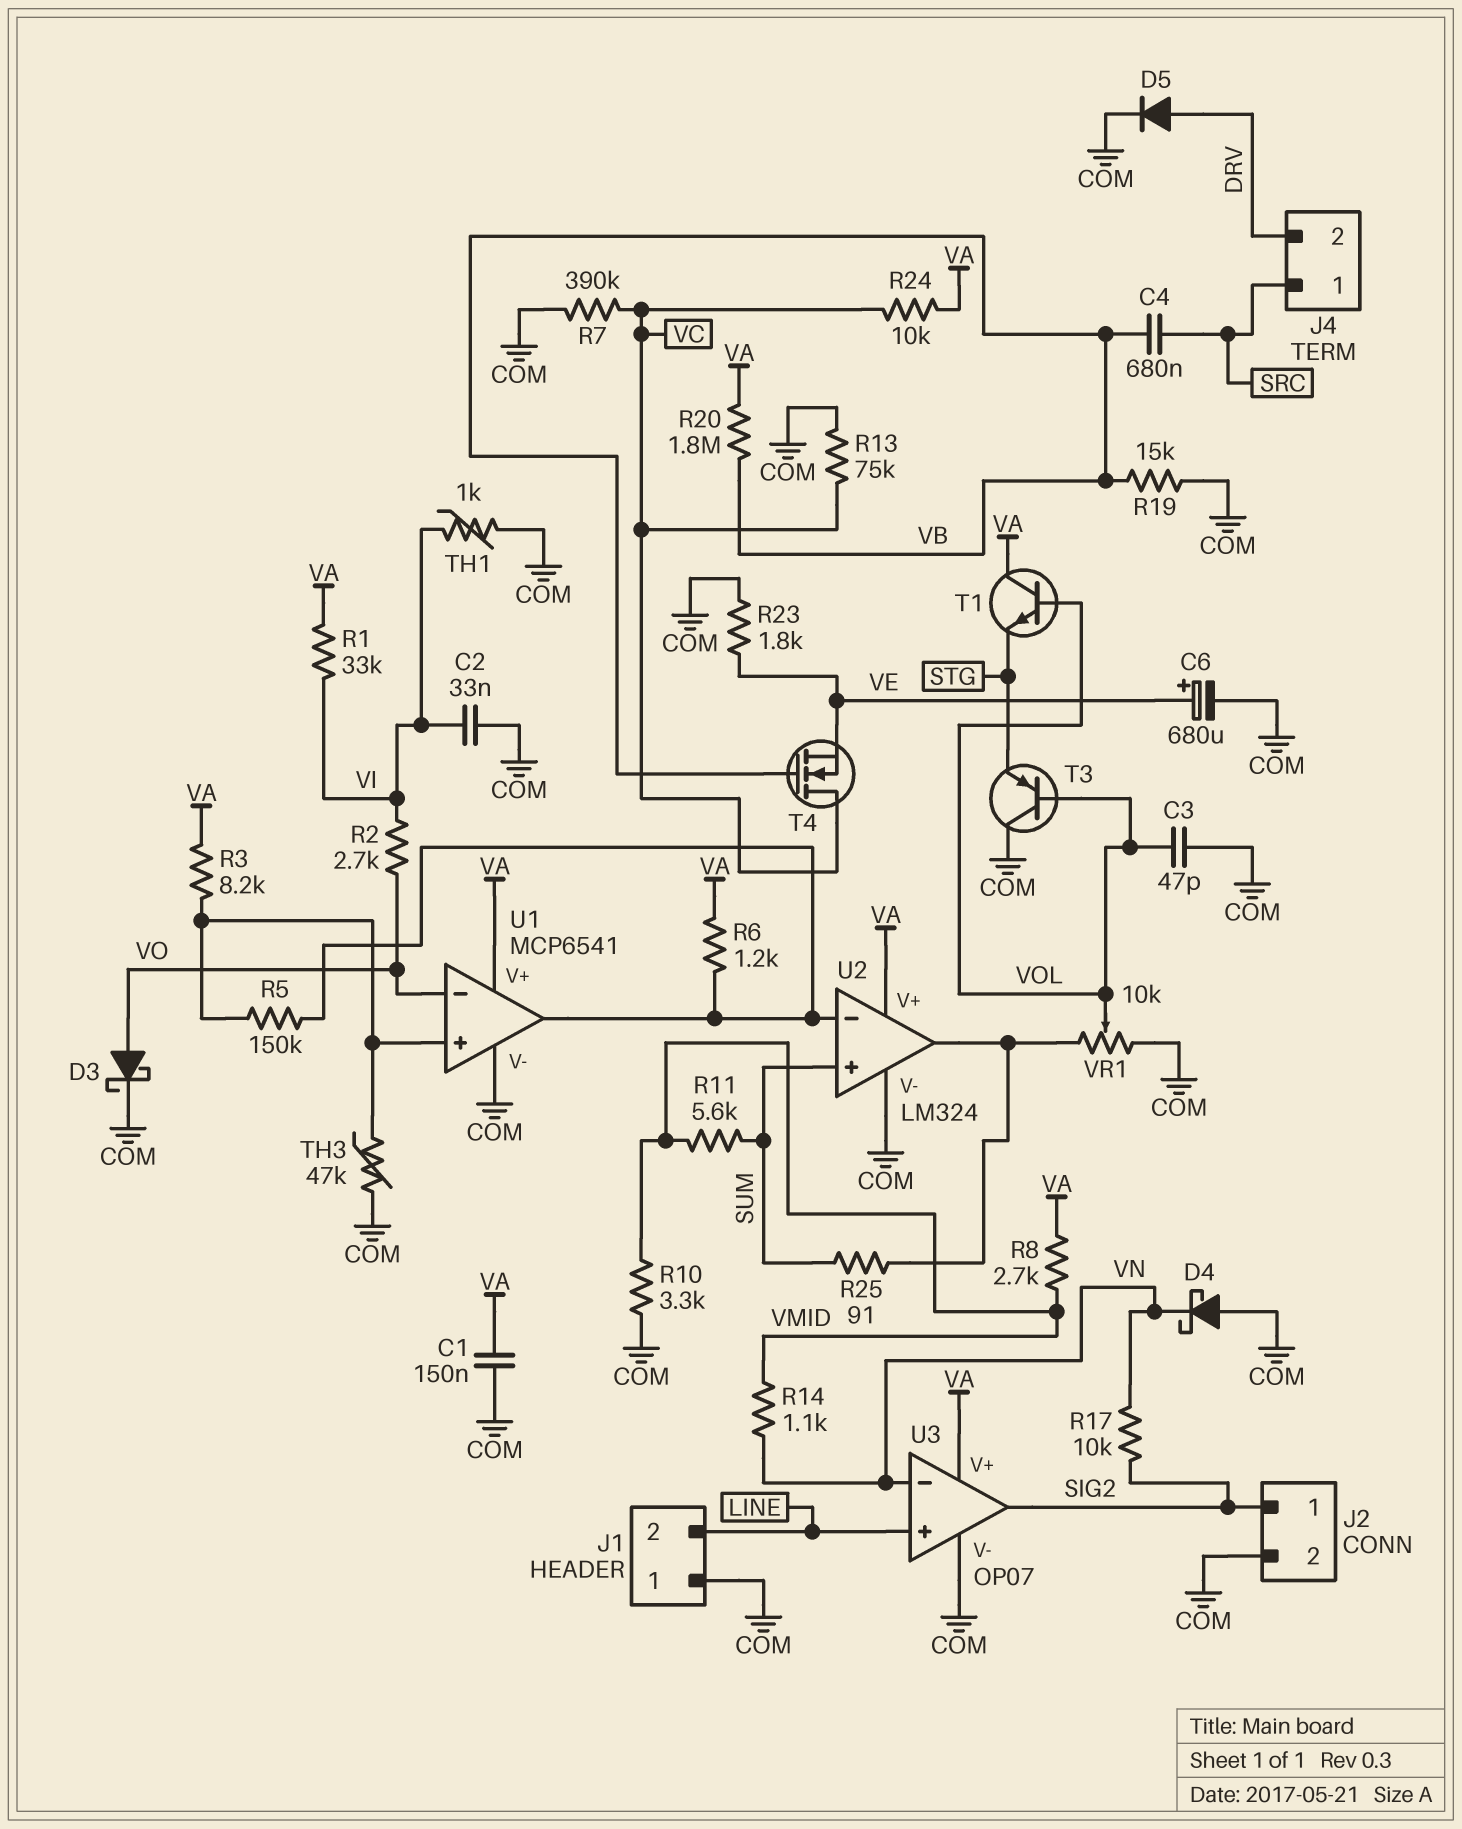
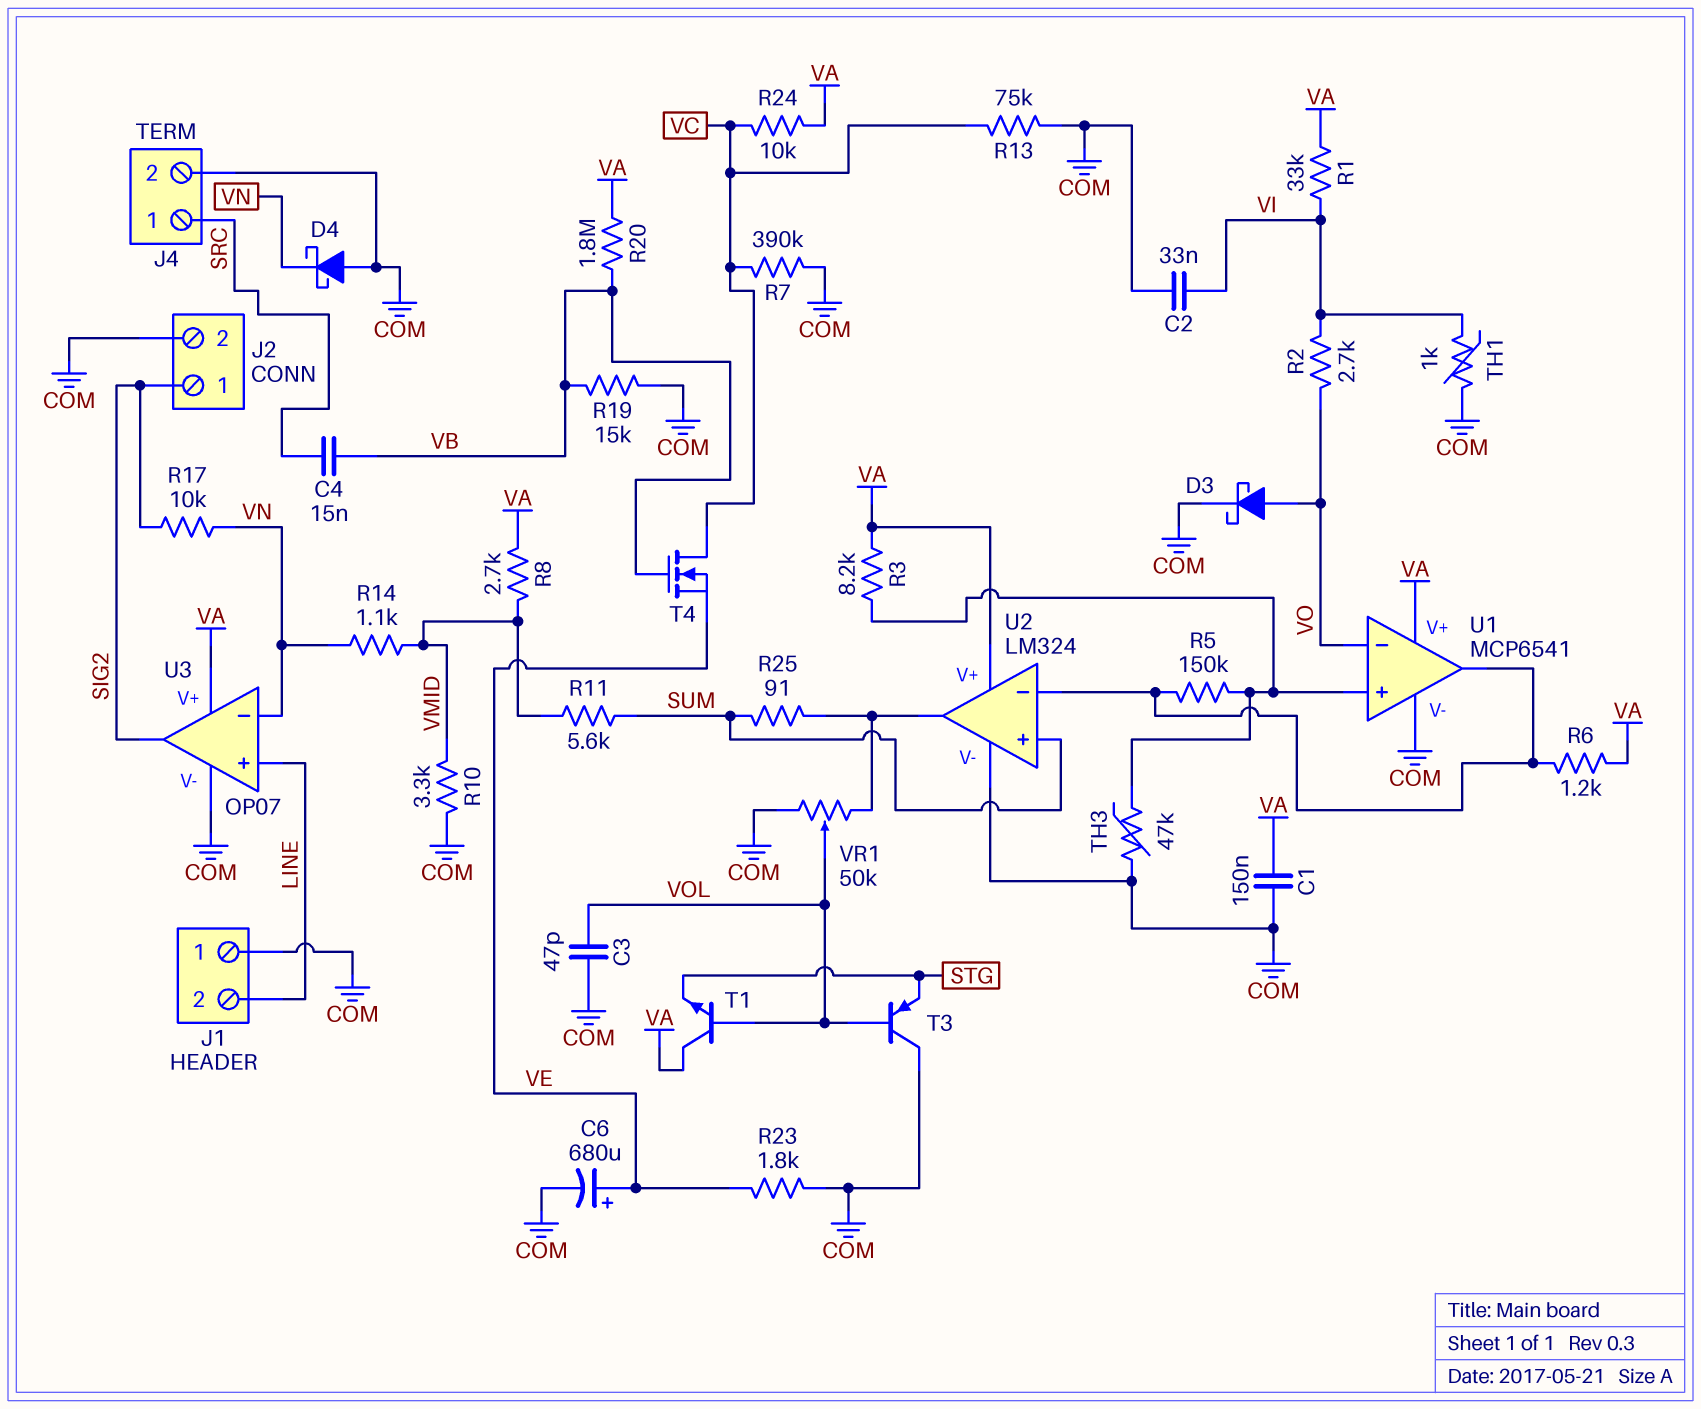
C4: 680nF (SRC, VB) -> 15nF (SRC, VB)
D5: diode (A DRV, K COM) -> none
J4 pin 2: DRV -> COM
VR1: 10k (COM, U2/out, wiper VOL) -> 50k (COM, U2/out, wiper VOL)

